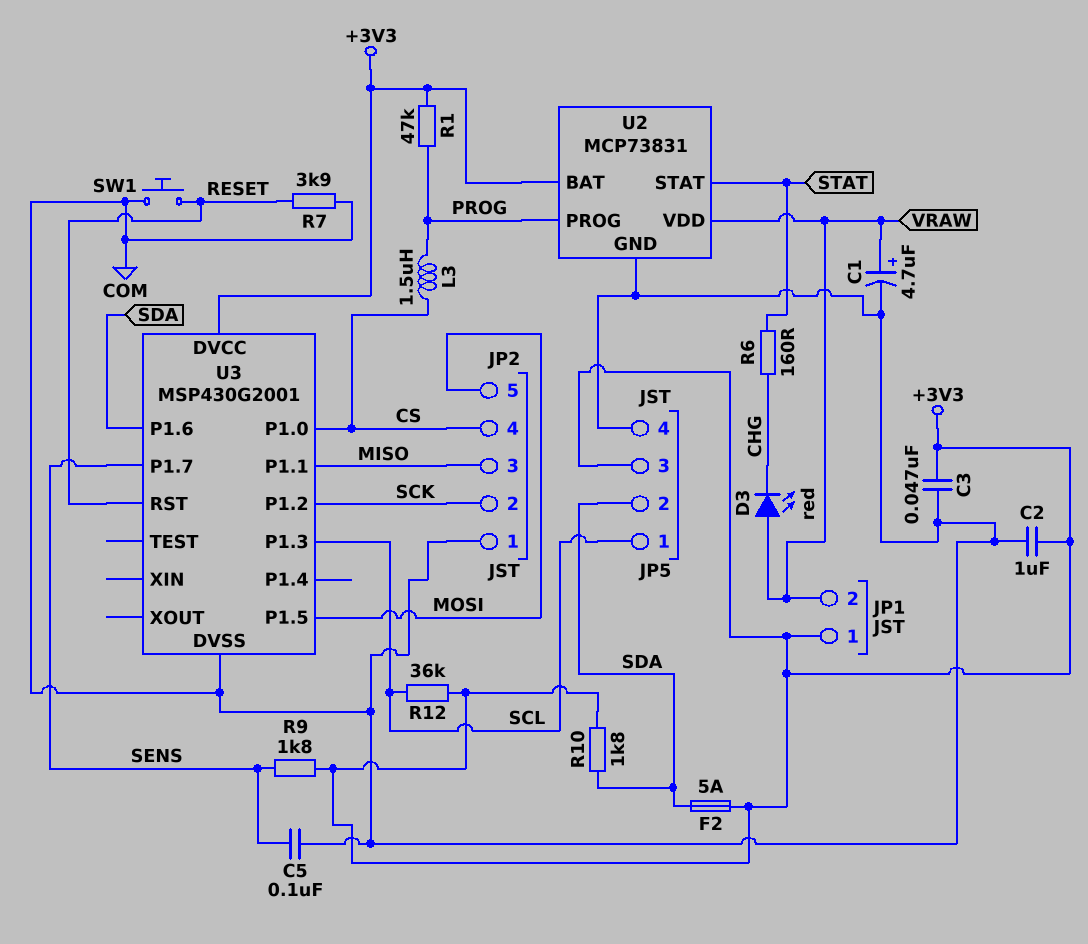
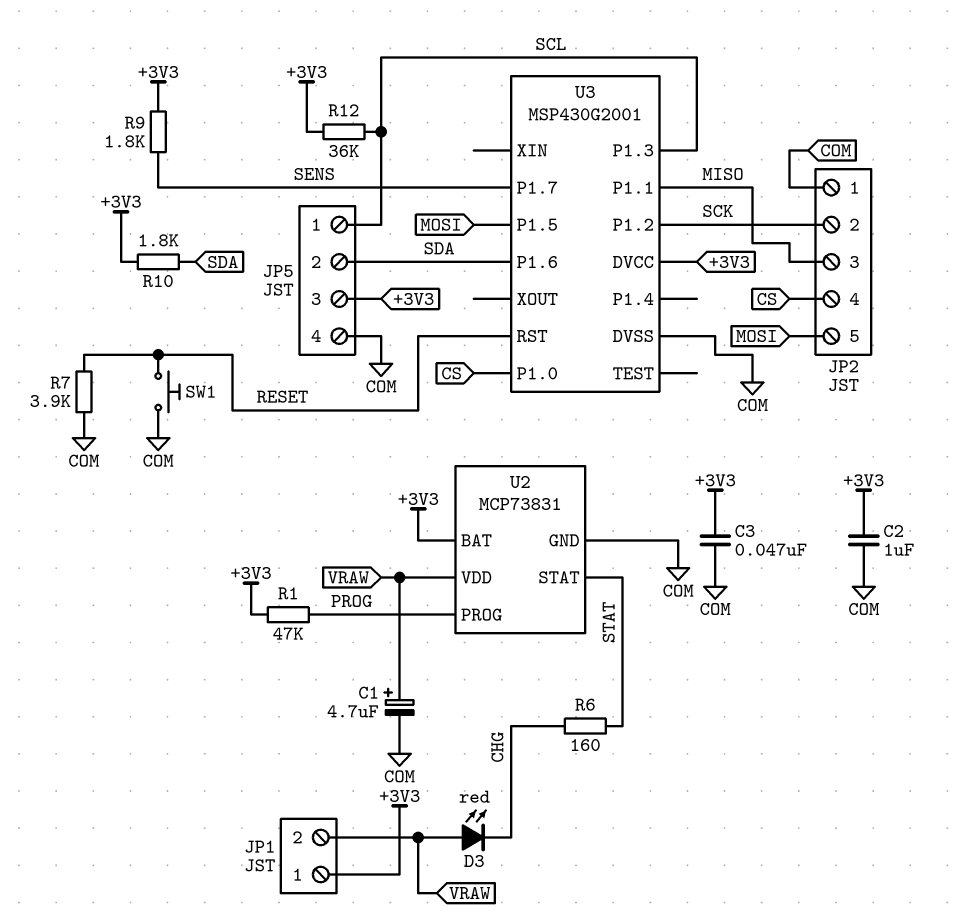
C5: 100nF (COM, SENS) -> none
F2: 5A (+3V3, SDA) -> none
L3: 1.5uH (CS, PROG) -> none

